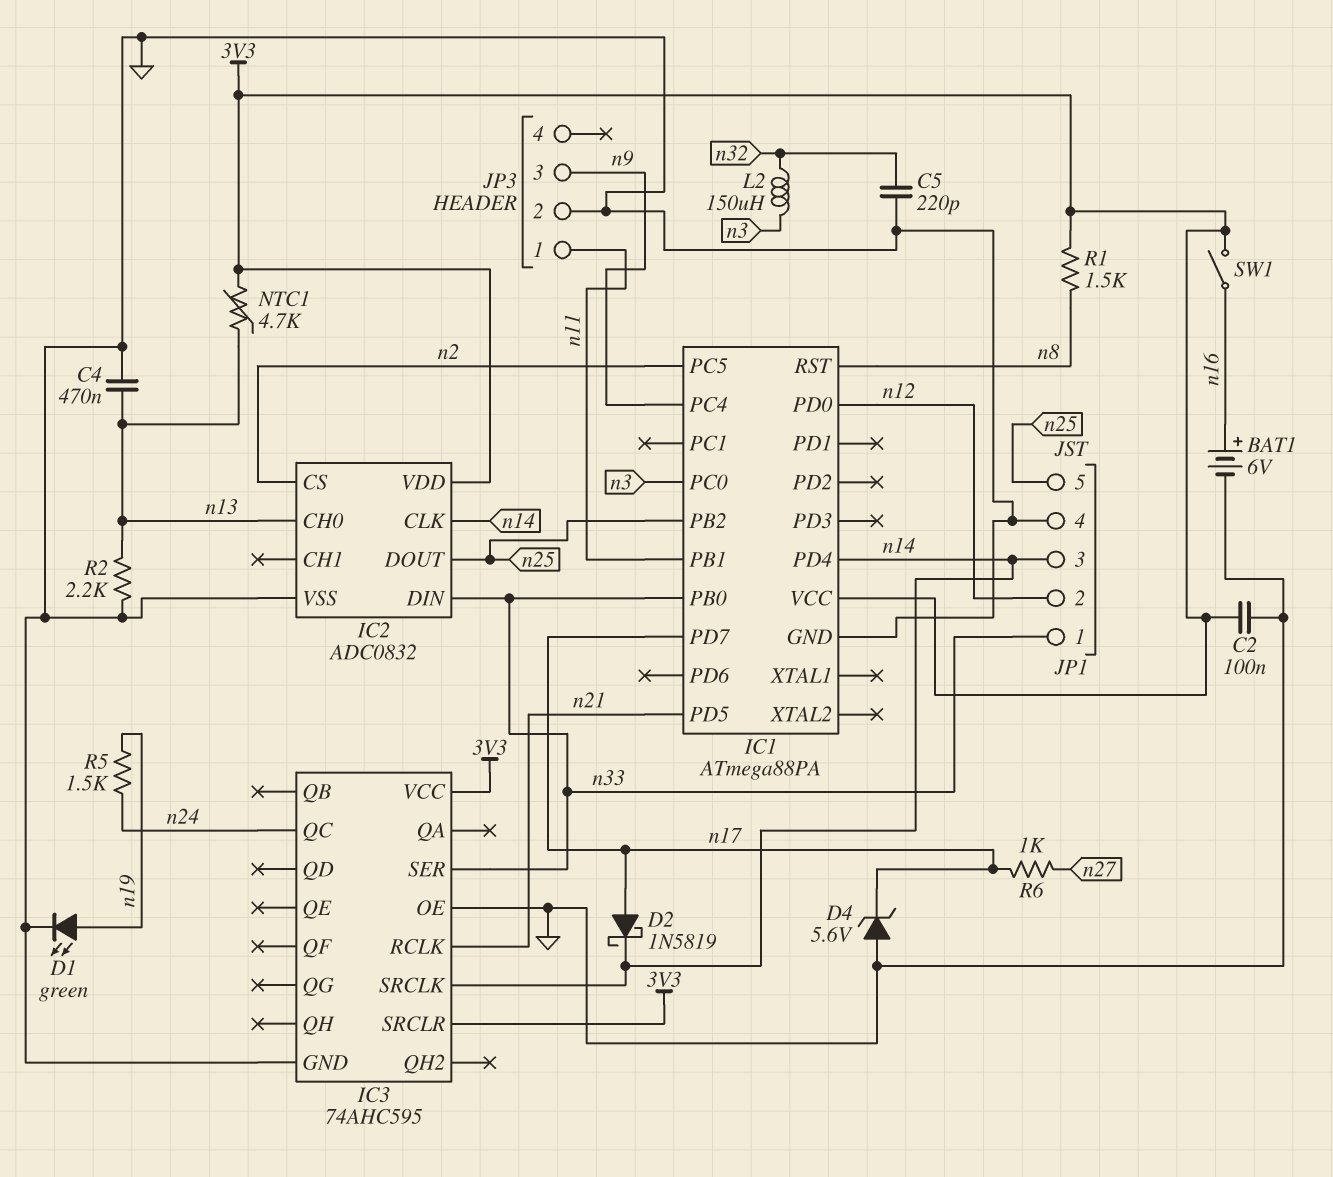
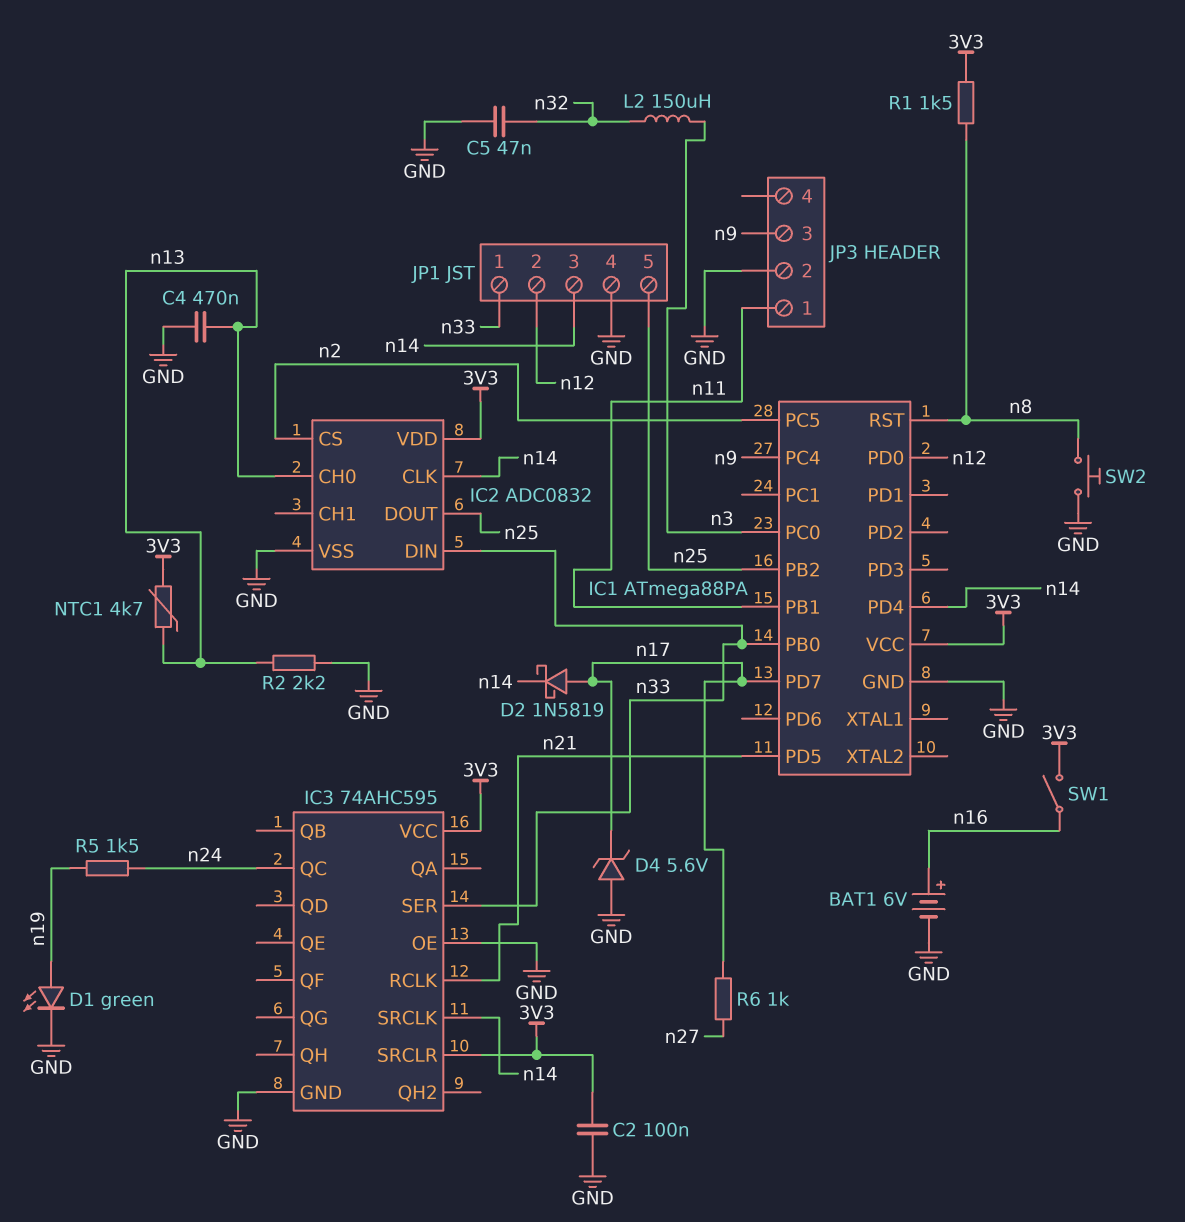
C5: 220pF (GND, n32) -> 47nF (GND, n32)
SW2: none -> button (GND, n8)

